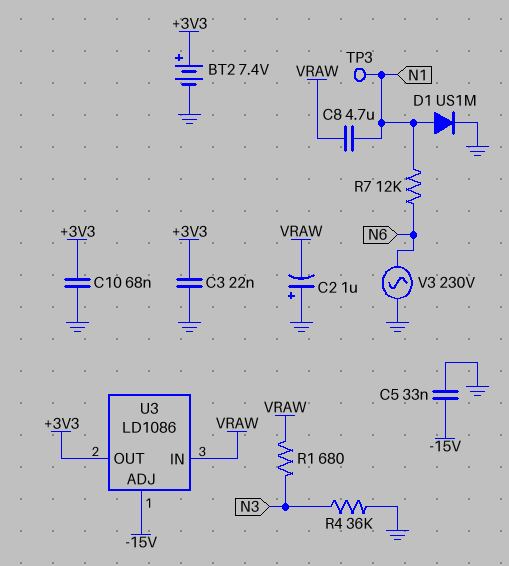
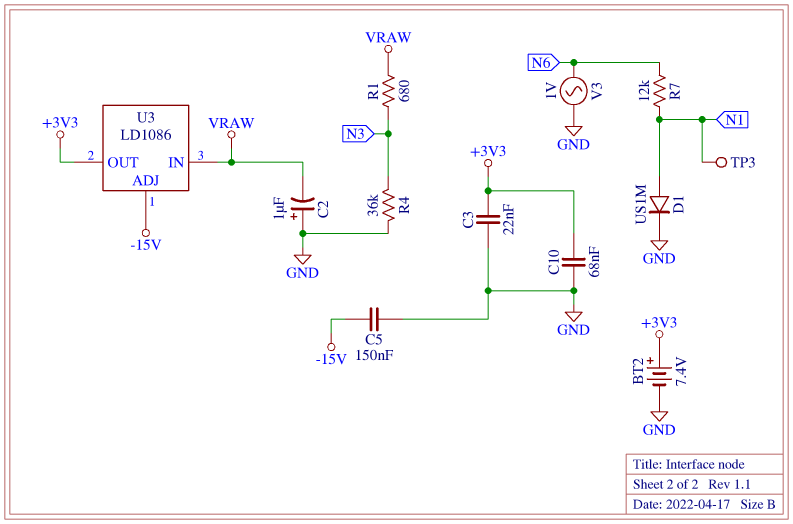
C5: 33nF (-15V, GND) -> 150nF (-15V, GND)
C8: 4.7uF (N1, VRAW) -> none
V3: AC 230V (GND, N6) -> AC 1V (GND, N6)

